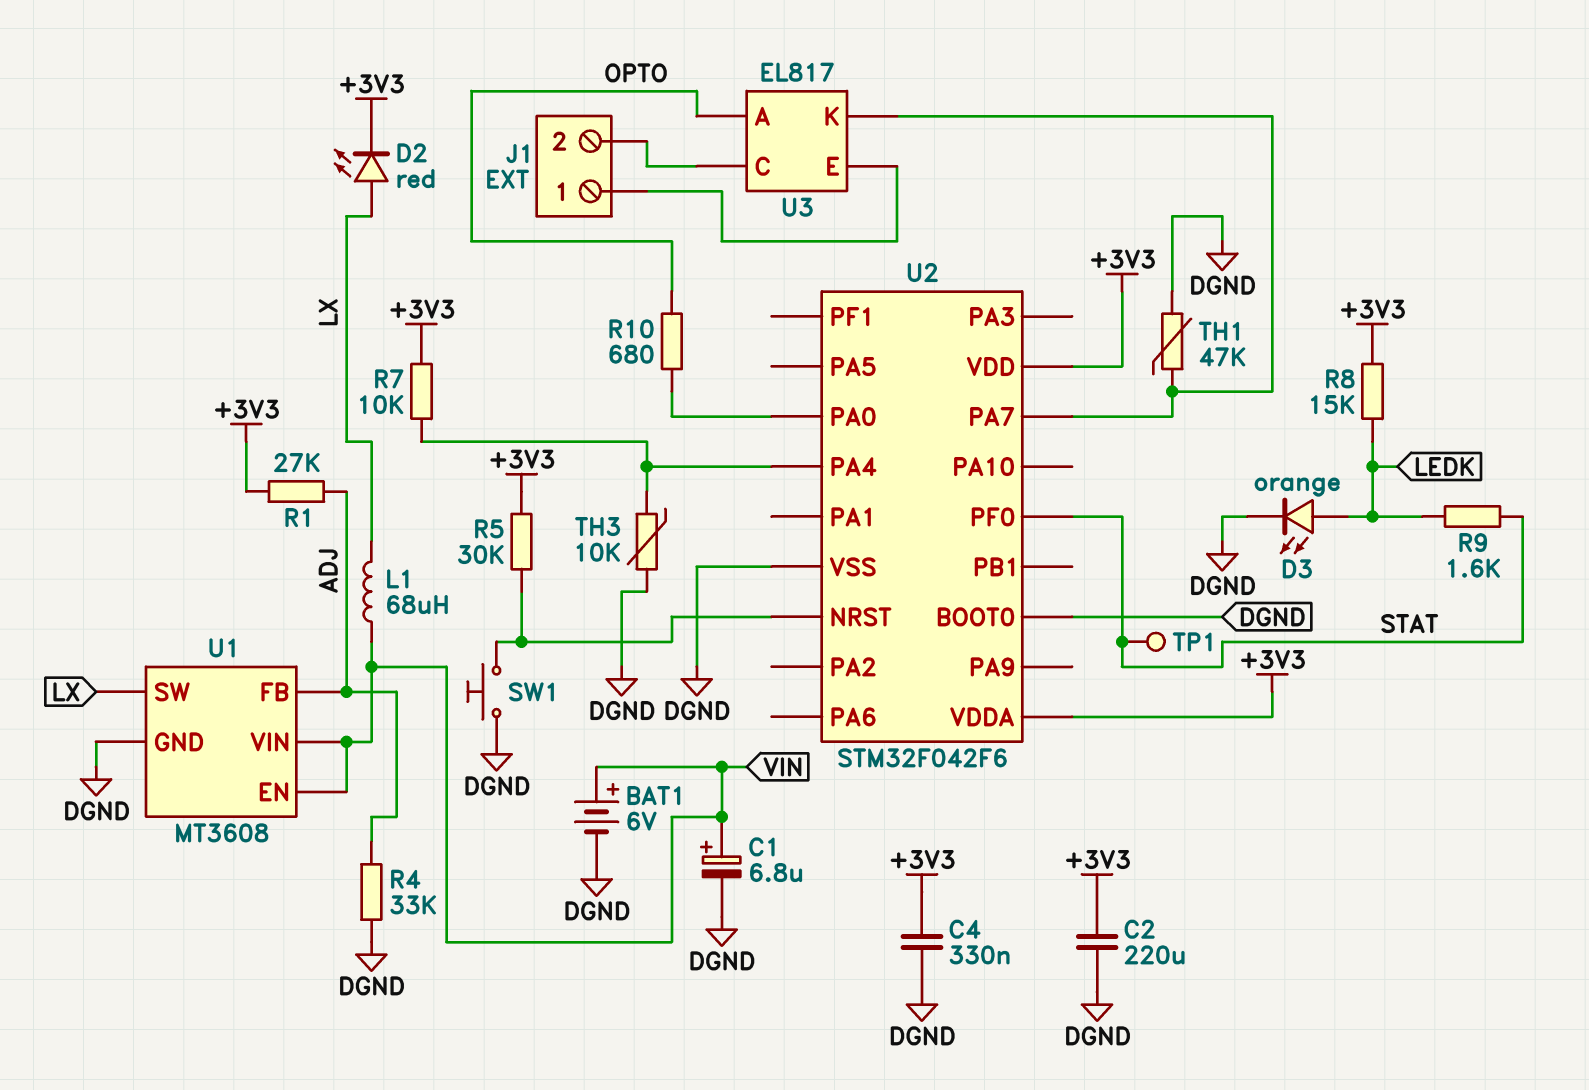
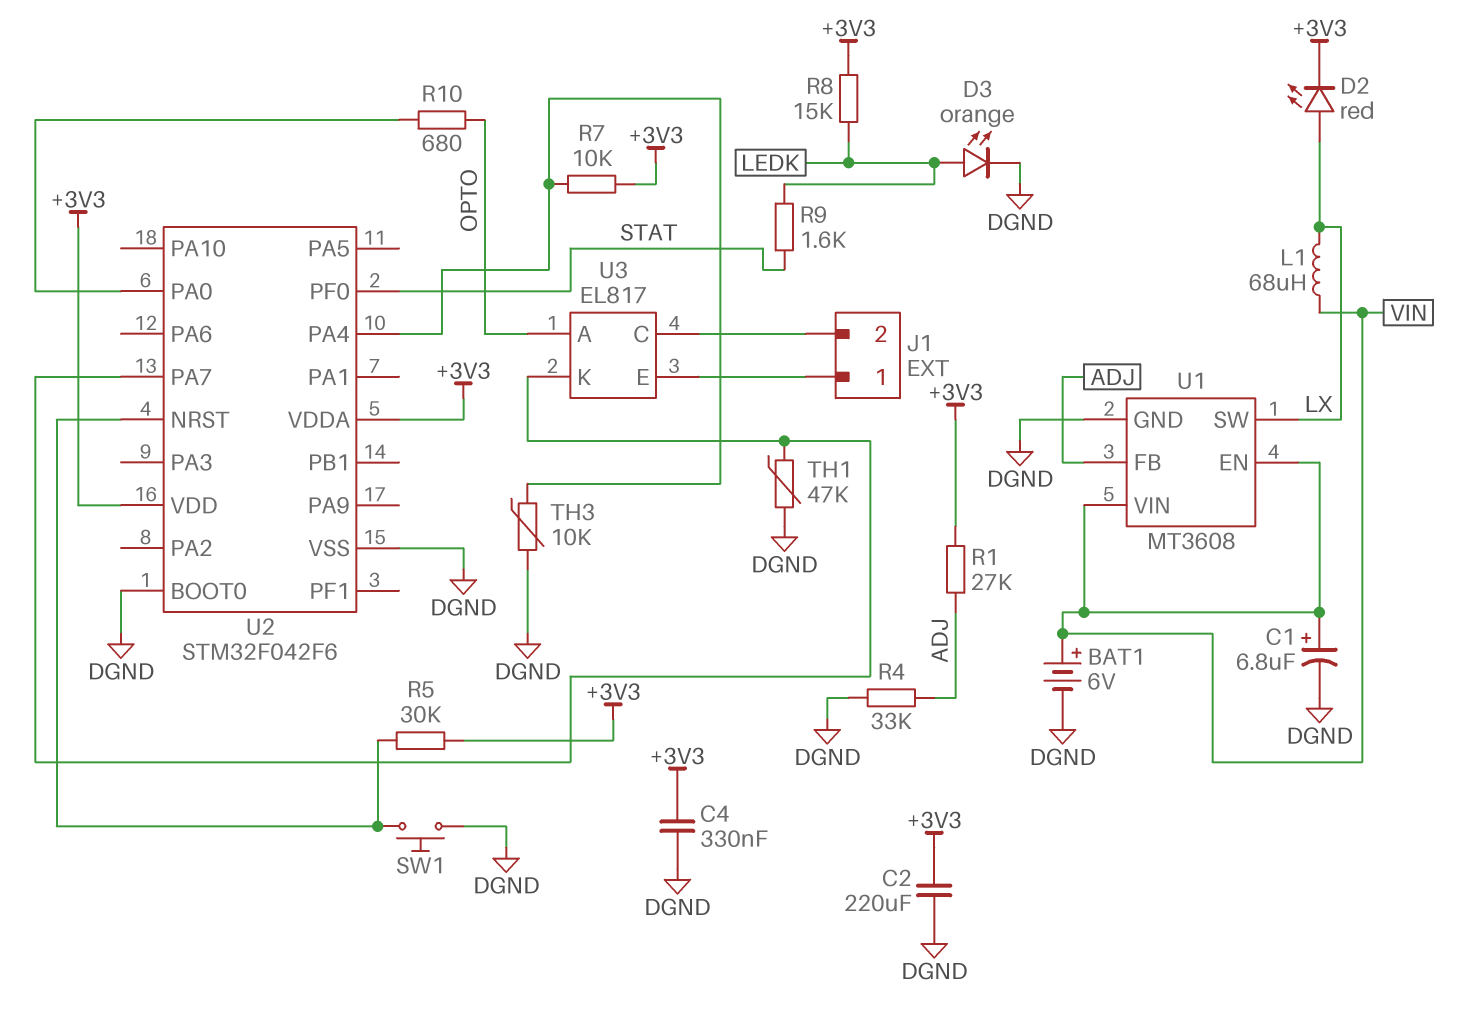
TP1: test point (STAT) -> none

